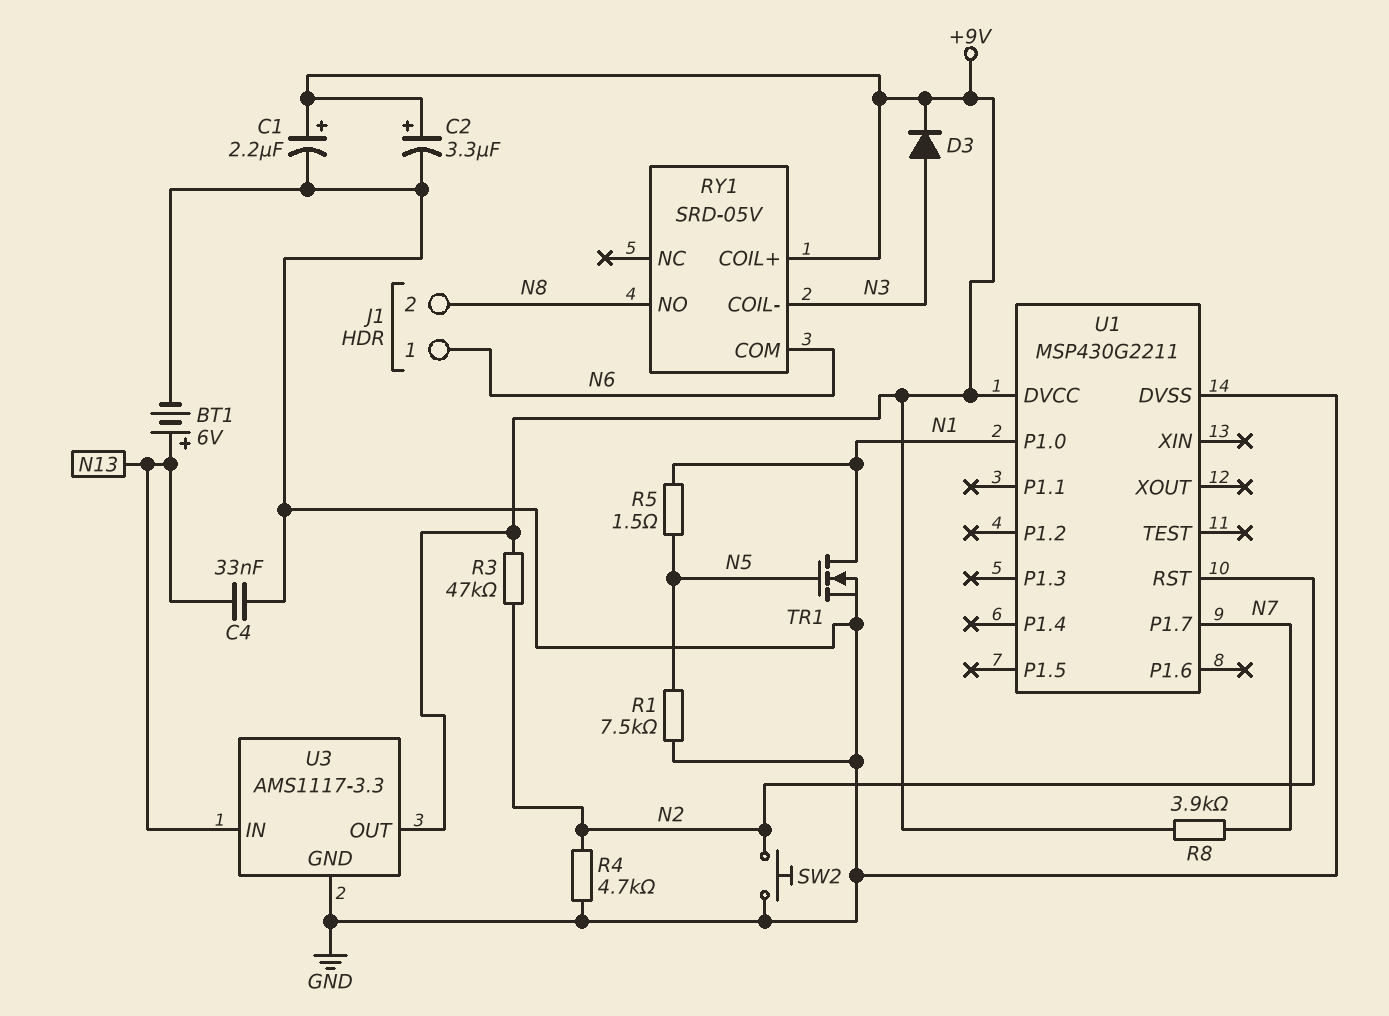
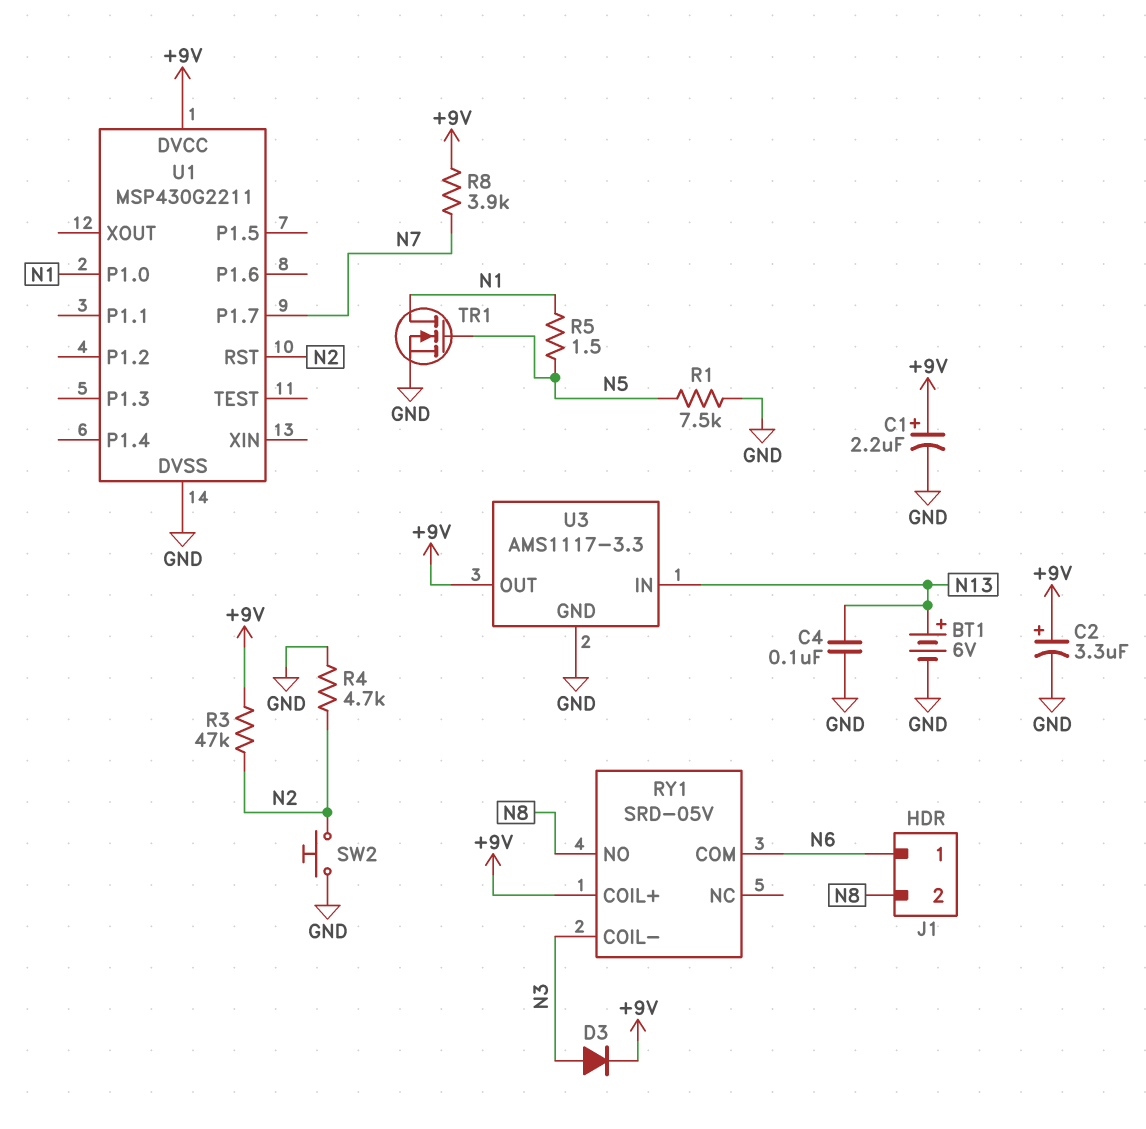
C4: 33nF (GND, N13) -> 100nF (GND, N13)

